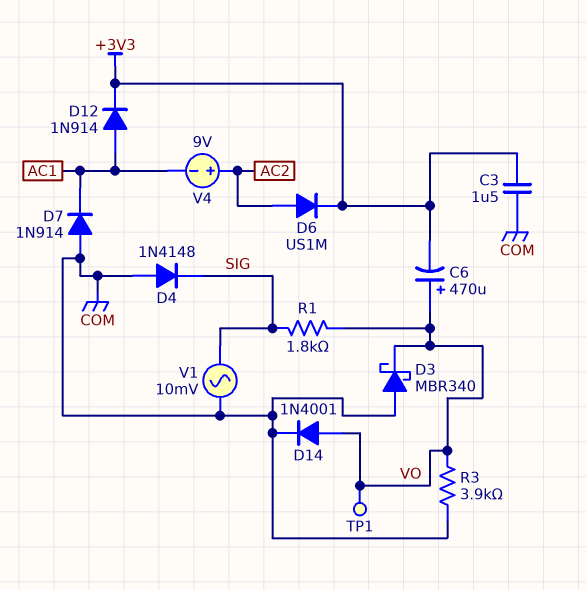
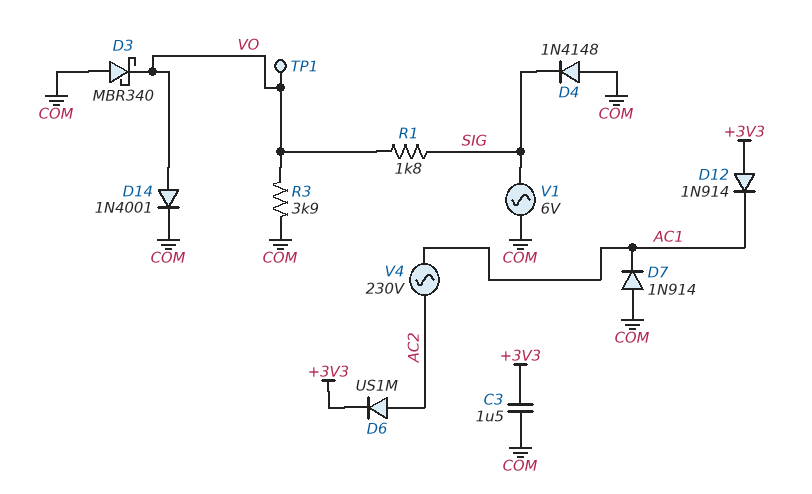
C6: 470uF (plus VO, minus +3V3) -> none
D12: diode 1N914 (A AC1, K +3V3) -> diode 1N914 (A +3V3, K AC1)
V1: AC 10mV (COM, SIG) -> AC 6V (COM, SIG)
V4: 9V (plus AC2, minus AC1) -> AC 230V (AC1, AC2)

